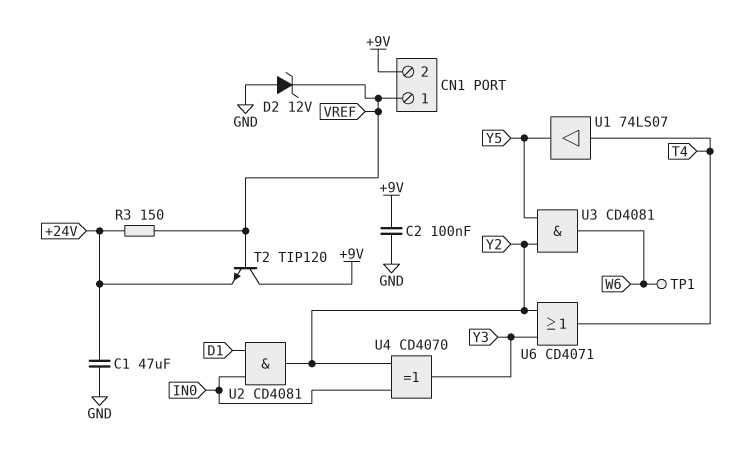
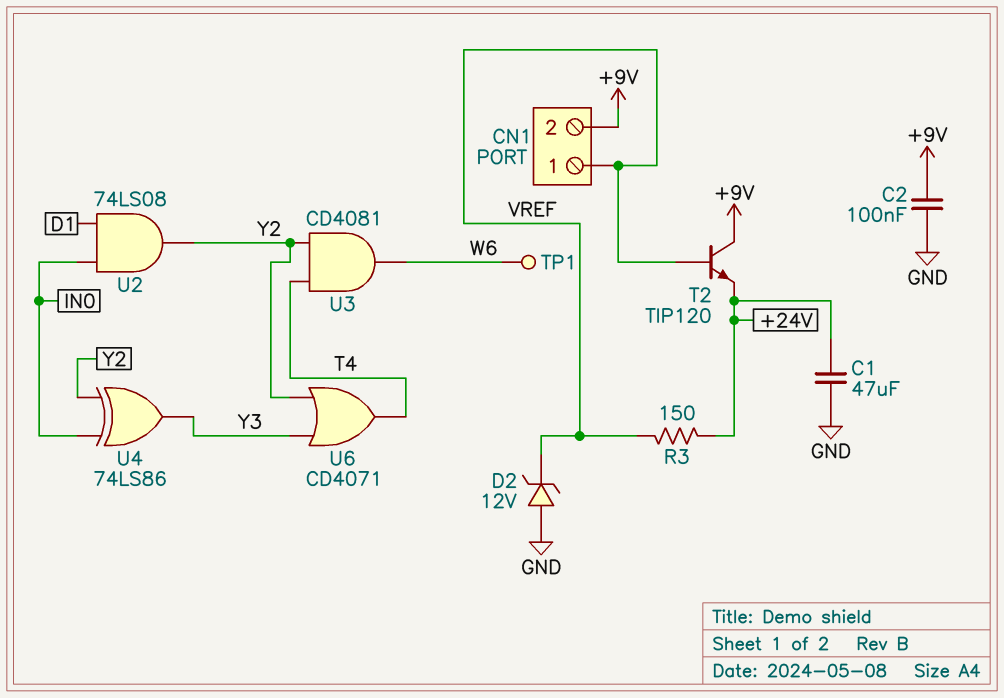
U1: buffer 74LS07 (in T4, out Y5) -> none
U2: AND CD4081 (in D1, in IN0, out Y2) -> AND 74LS08 (in D1, in IN0, out Y2)
U3: AND CD4081 (in Y2, in Y5, out W6) -> AND CD4081 (in T4, in Y2, out W6)
U4: XOR CD4070 (in IN0, in Y2, out Y3) -> XOR 74LS86 (in IN0, in Y2, out Y3)

